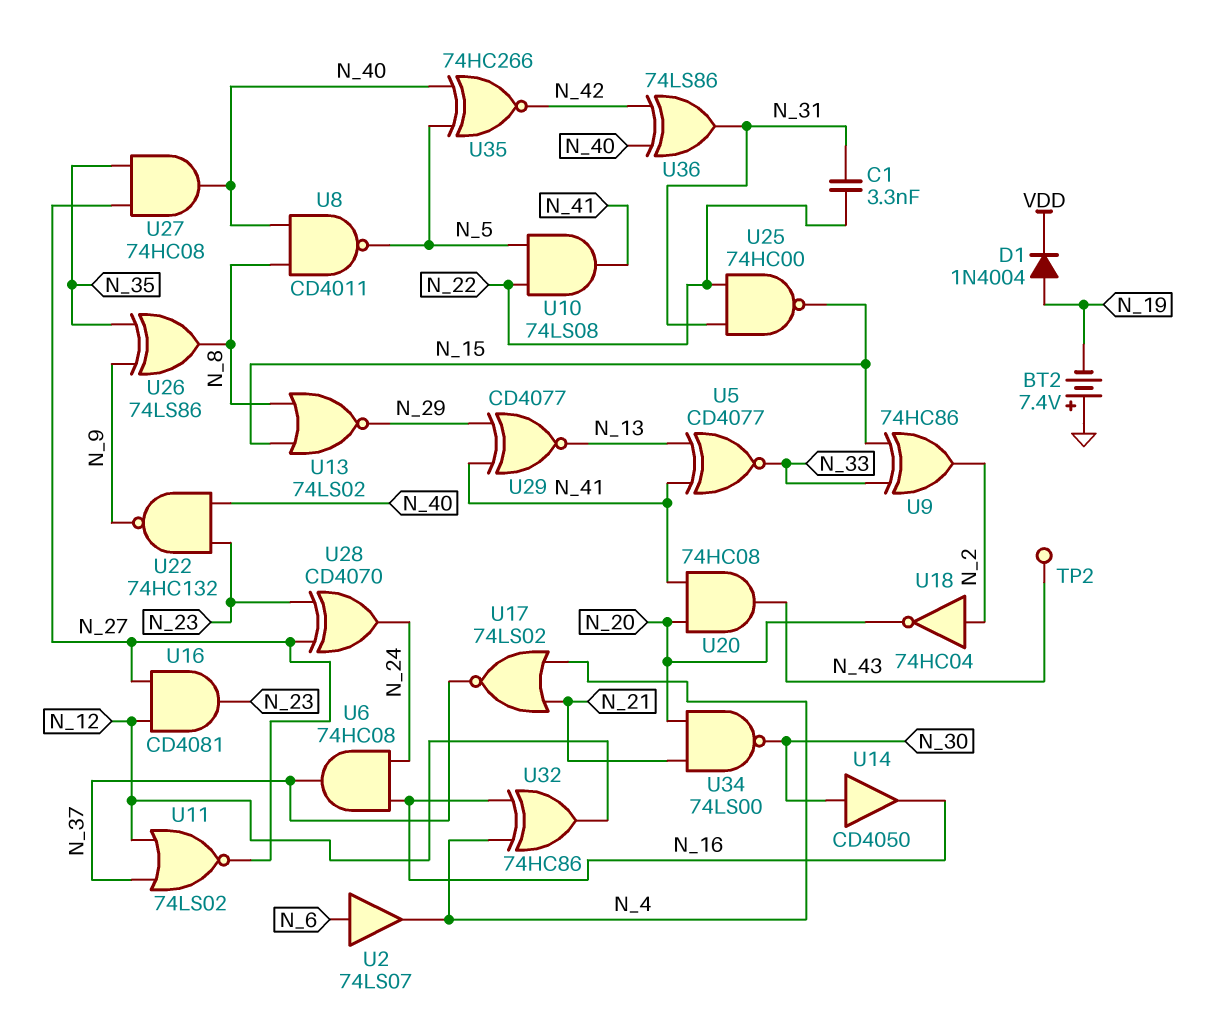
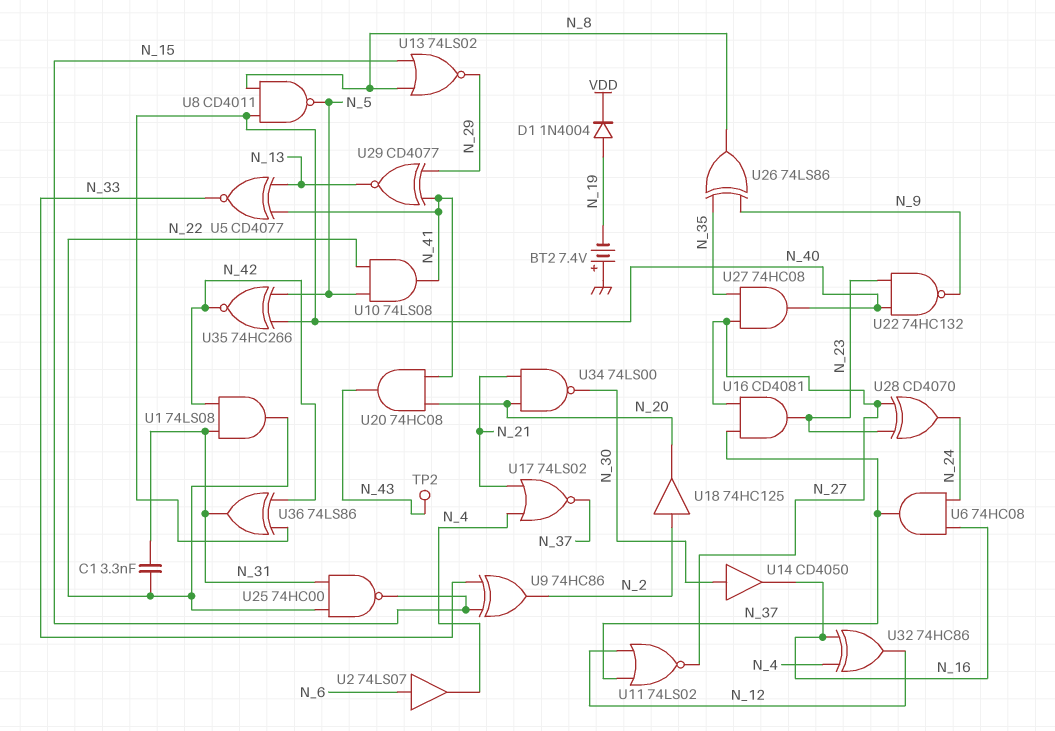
U1: none -> AND 74LS08 (in N_31, in N_42, out N_22)
U16: AND CD4081 (in N_12, in N_27, out N_23) -> AND CD4081 (in N_27, in N_37, out N_23)
U18: NOT 74HC04 (in N_2, out N_20) -> buffer 74HC125 (in N_2, out N_20)

